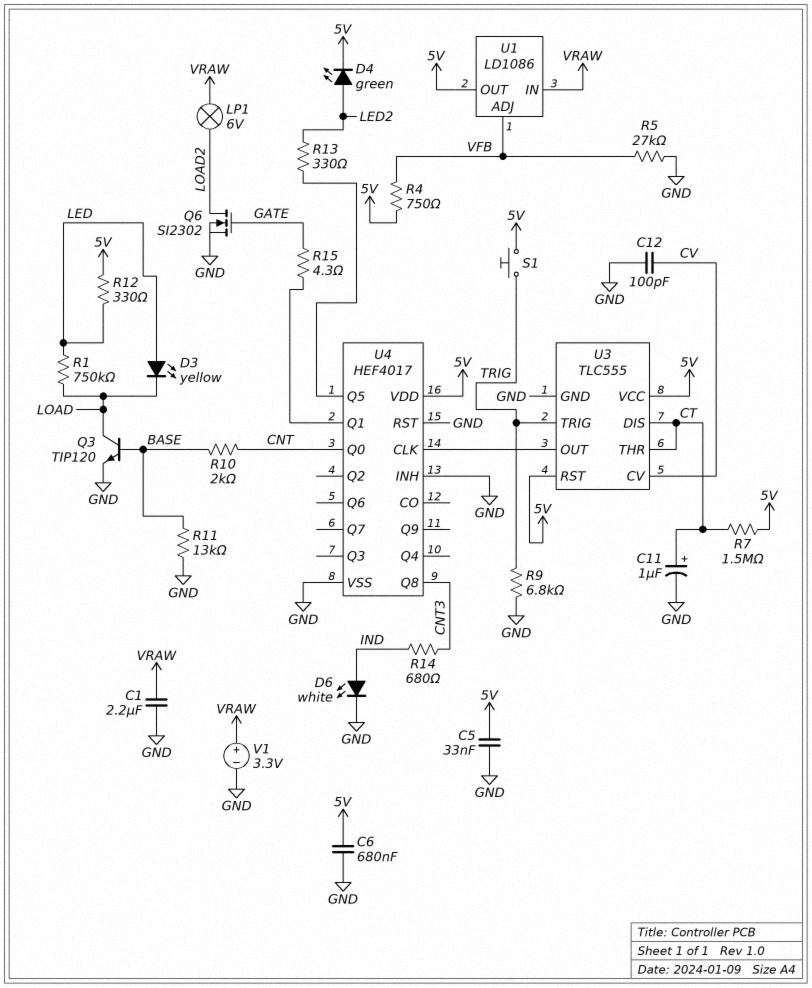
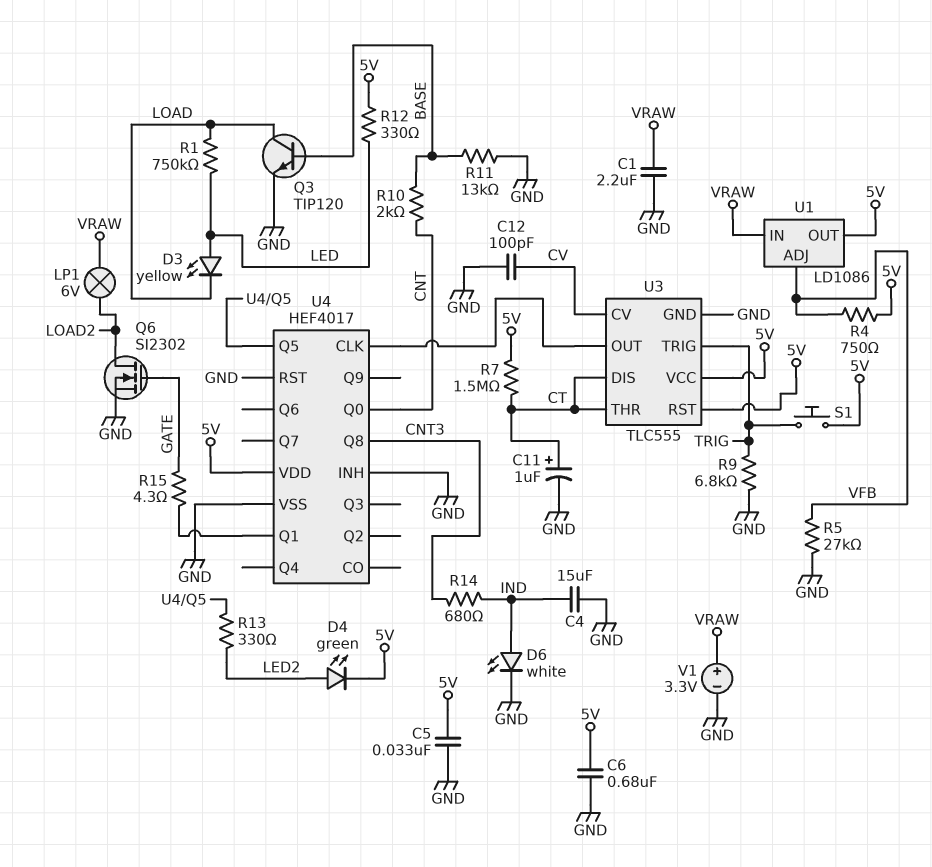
C4: none -> 15uF (GND, IND)

